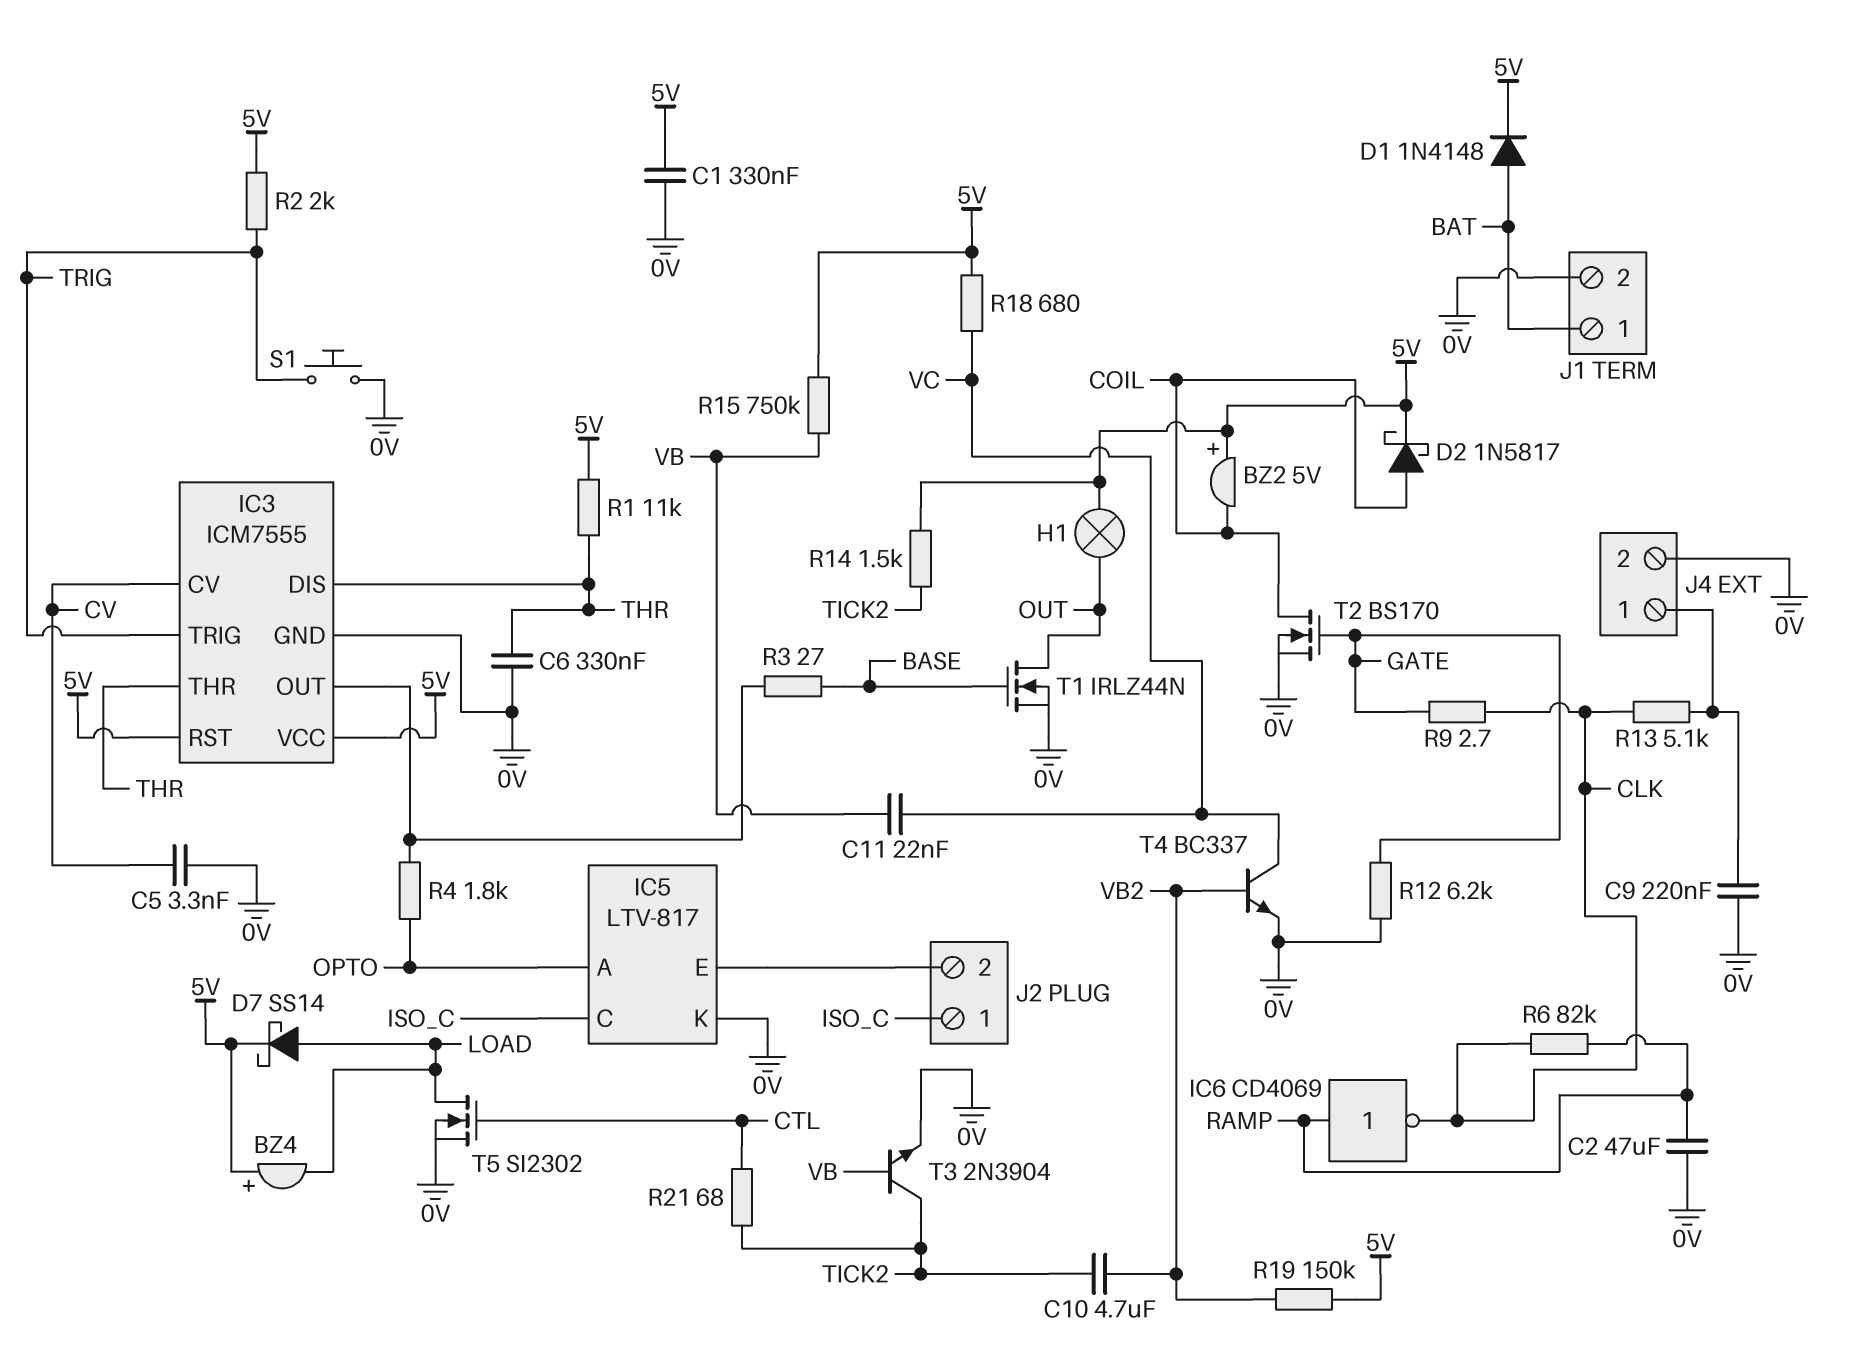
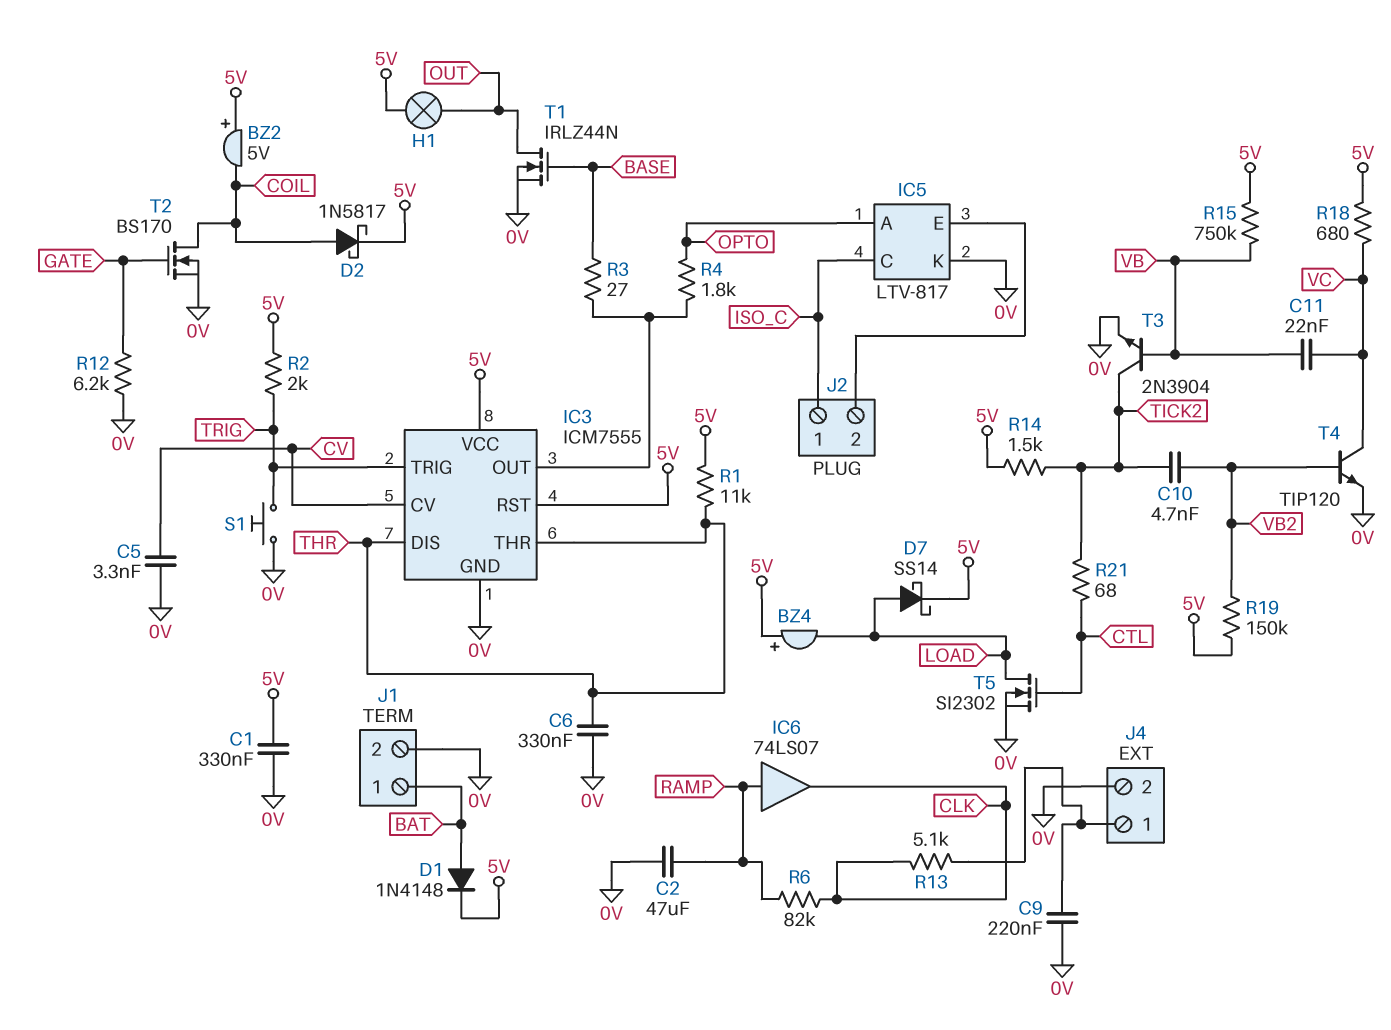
C10: 4.7uF (TICK2, VB2) -> 4.7nF (TICK2, VB2)
IC6: NOT CD4069 (in RAMP, out CLK) -> buffer 74LS07 (in RAMP, out CLK)
R9: 2.7 (CLK, GATE) -> none
T4: NPN BC337 (B VB2, C VC, E 0V) -> NPN TIP120 (B VB2, C VC, E 0V)

